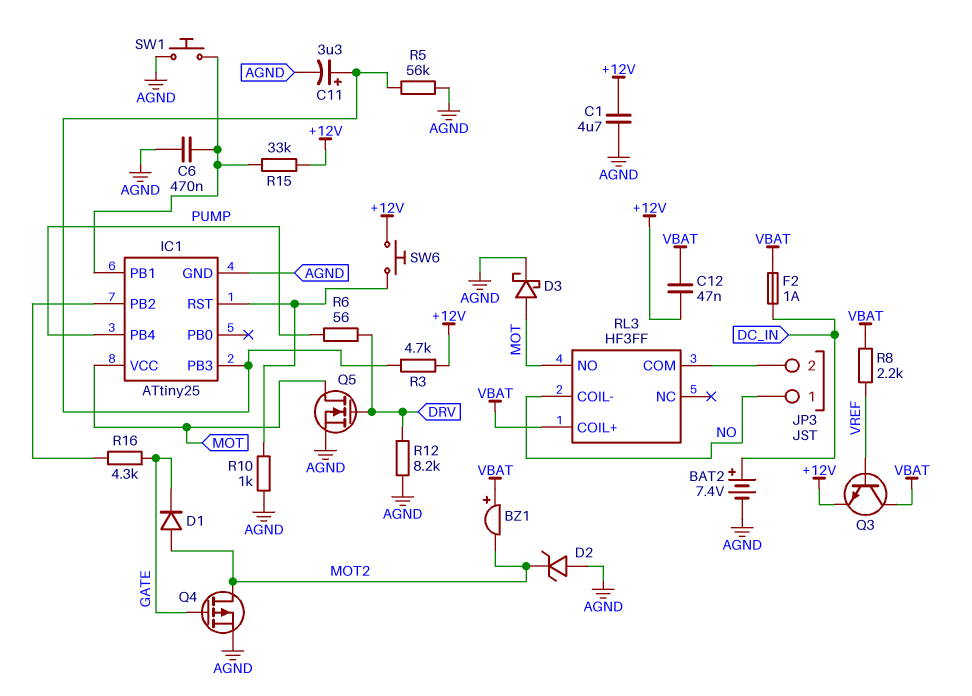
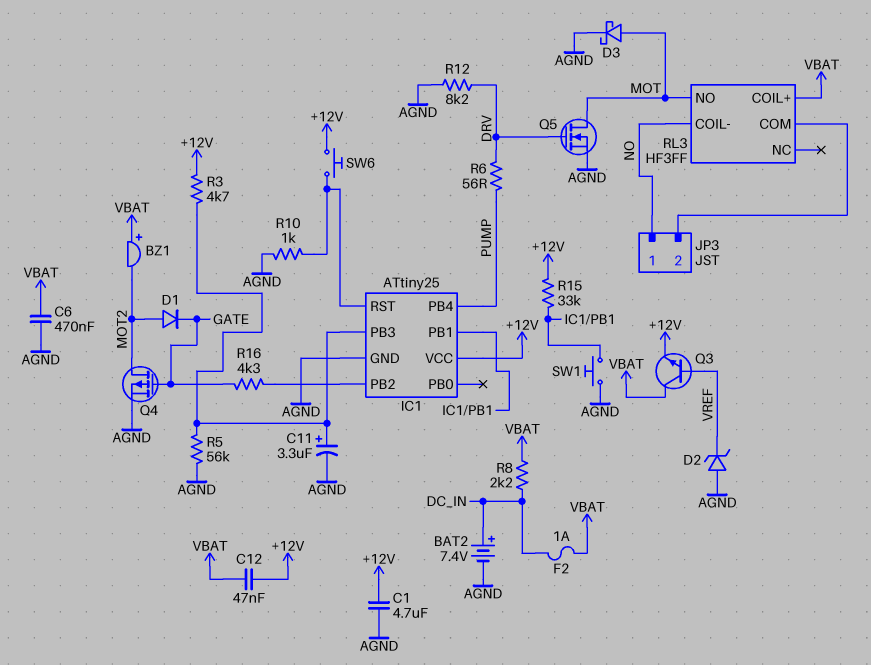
C6: 470nF (AGND, IC1/PB1) -> 470nF (AGND, VBAT)
D2: zener (A AGND, K MOT2) -> zener (A AGND, K VREF)
IC1 pin VCC: MOT -> +12V
R8: 2.2k (VBAT, VREF) -> 2.2k (DC_IN, VBAT)

